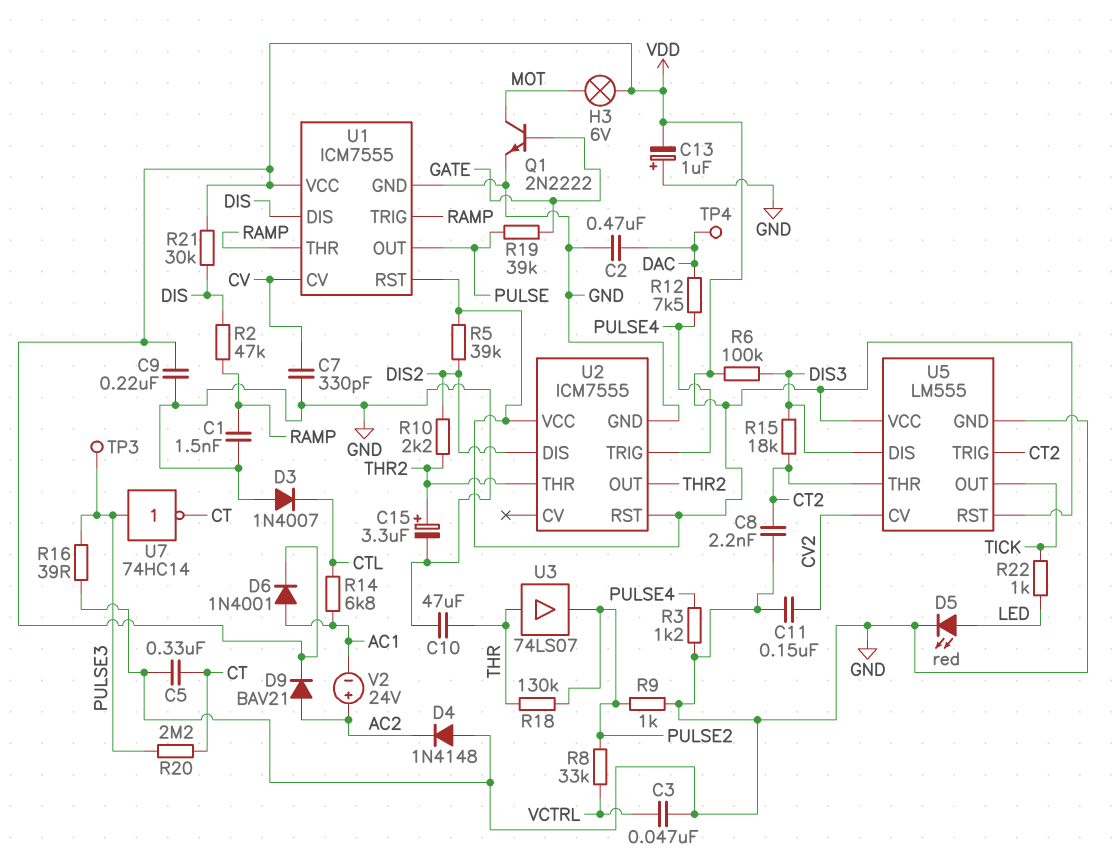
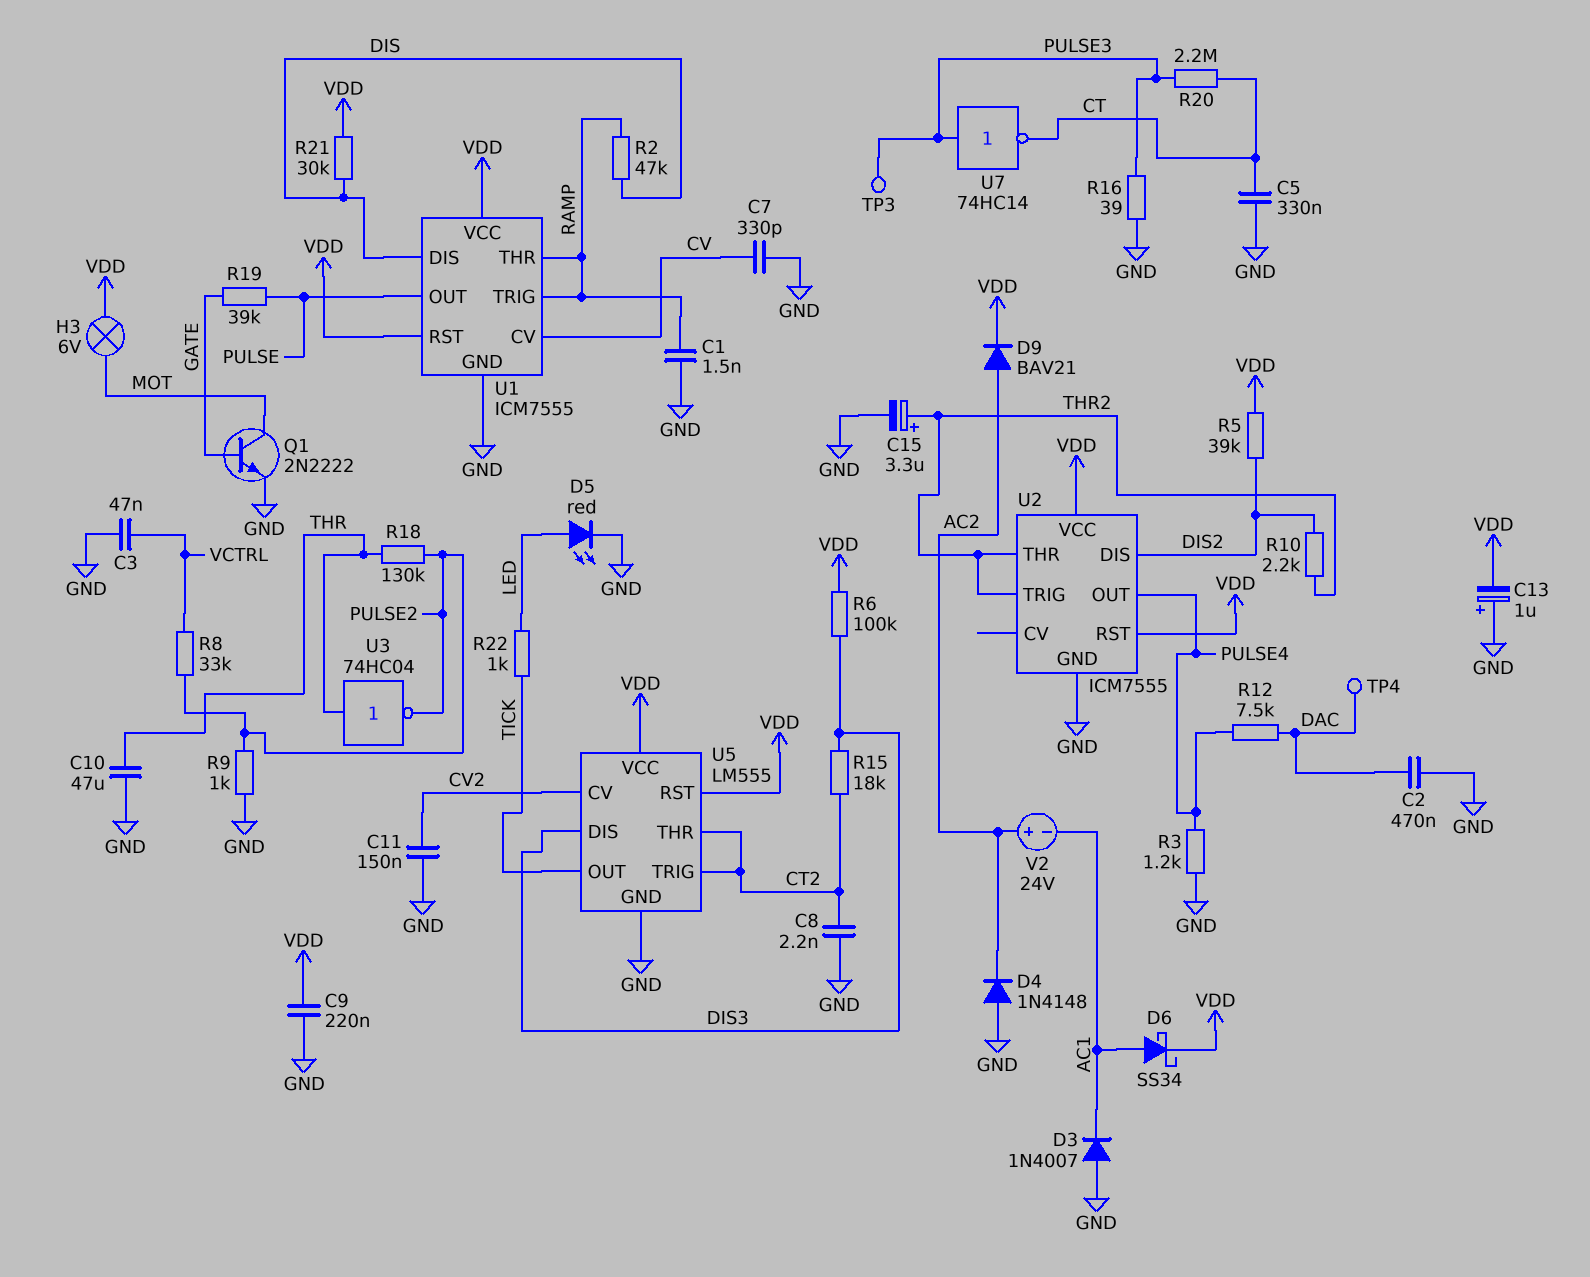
D3: diode 1N4007 (A GND, K CTL) -> diode 1N4007 (A GND, K AC1)
D6: diode 1N4001 (A AC1, K VDD) -> schottky SS34 (A AC1, K VDD)
R14: 6.8k (AC1, CTL) -> none
U2 pin OUT: THR2 -> PULSE4
U2 pin TRIG: PULSE4 -> THR2
U3: buffer 74LS07 (in THR, out PULSE2) -> NOT 74HC04 (in THR, out PULSE2)

